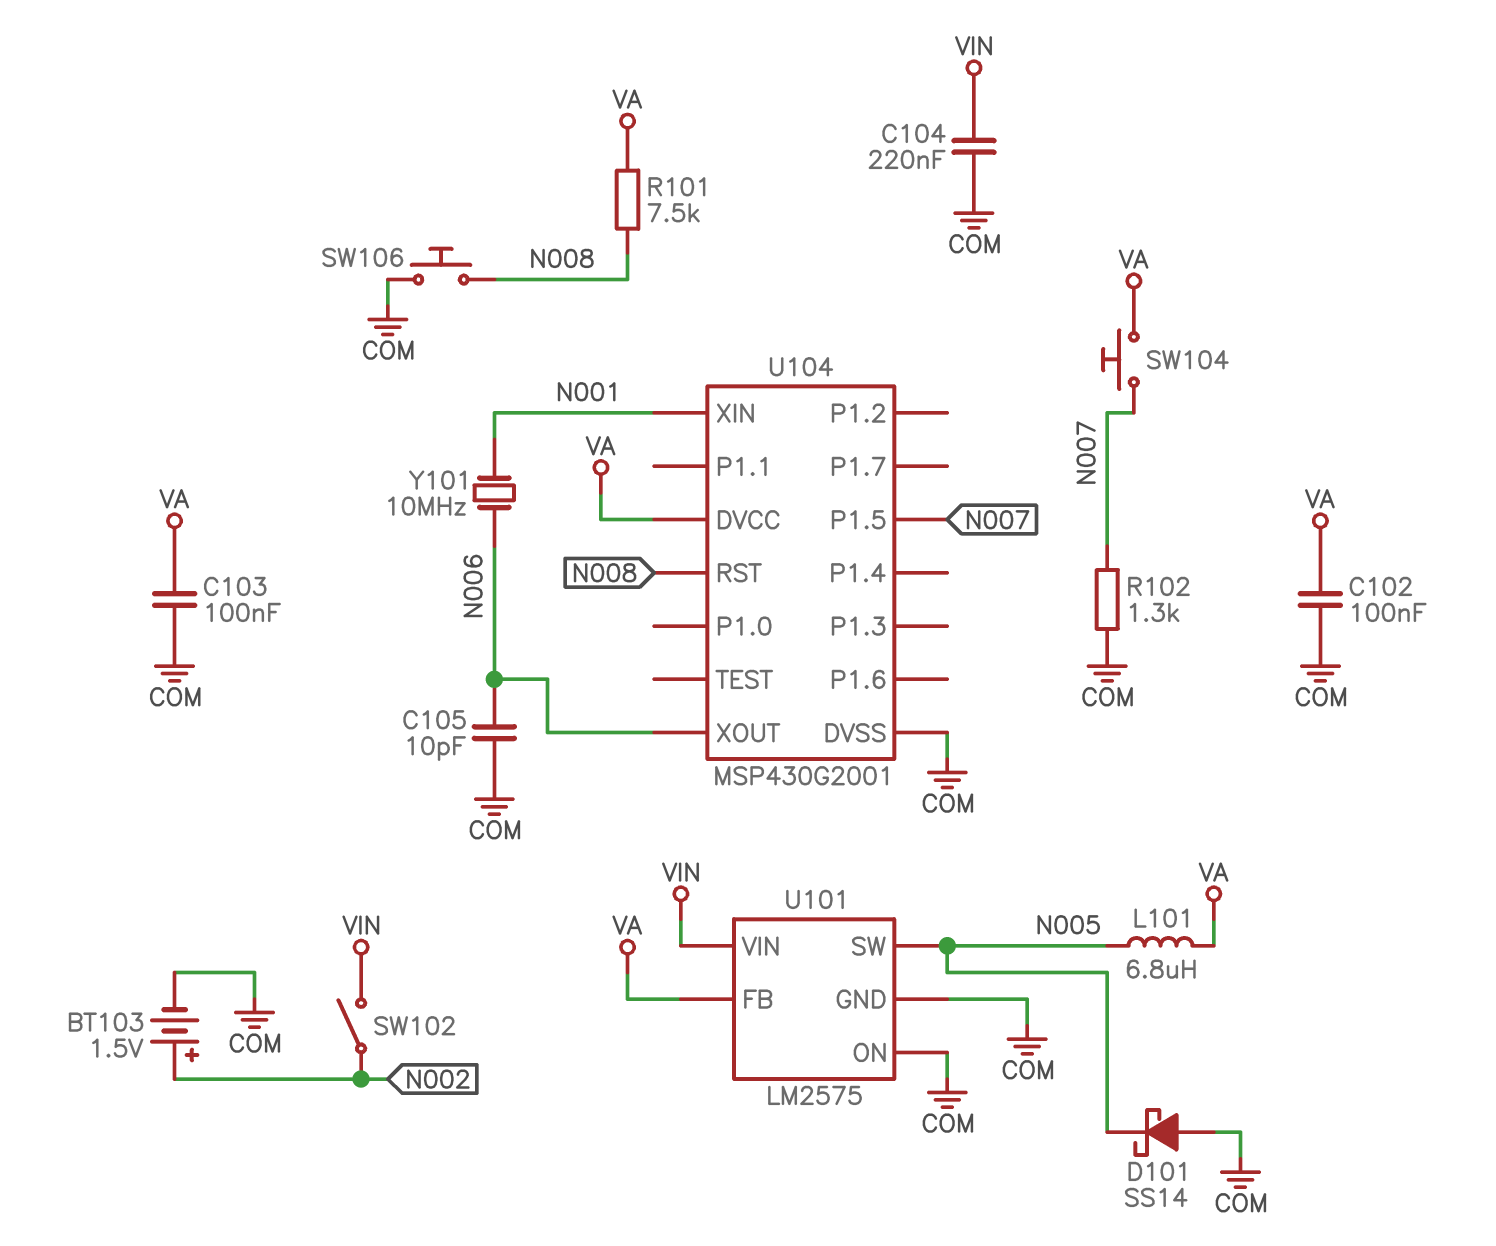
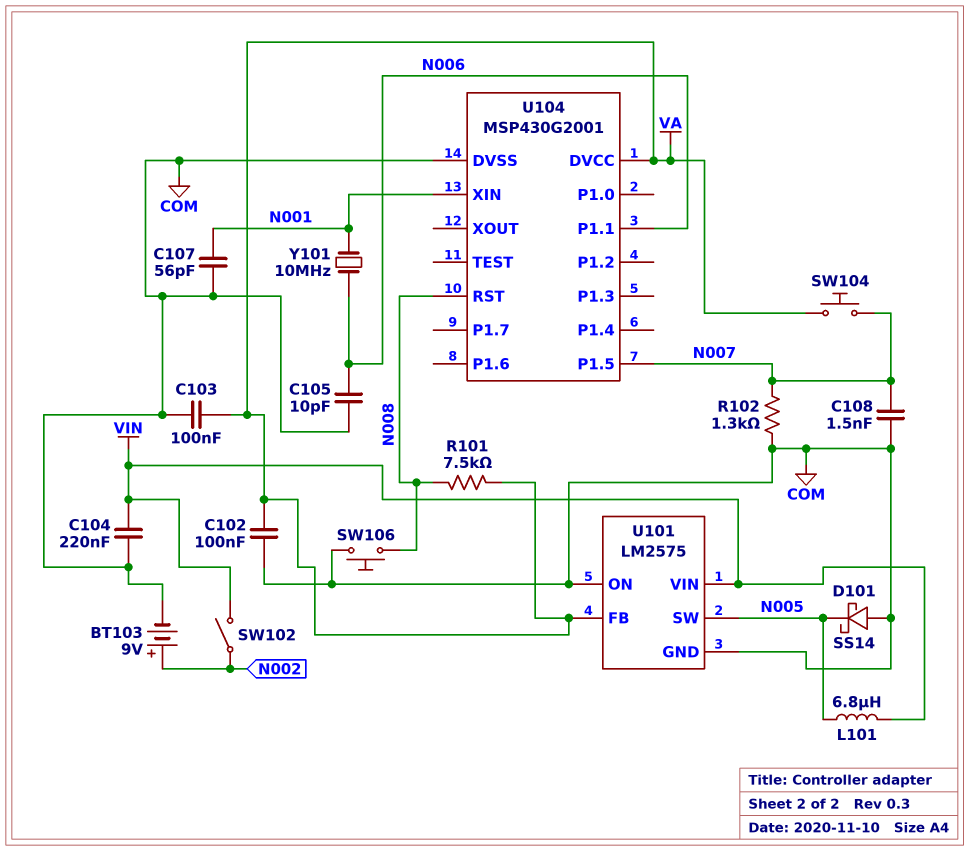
BT103: 1.5V (plus N002, minus COM) -> 9V (plus N002, minus COM)
C107: none -> 56pF (COM, N001)
C108: none -> 1.5nF (COM, N007)
L101: 6.8uH (N005, VA) -> 6.8uH (N005, VIN)
U104 pin P1.1: none -> N006
U104 pin XOUT: N006 -> none

